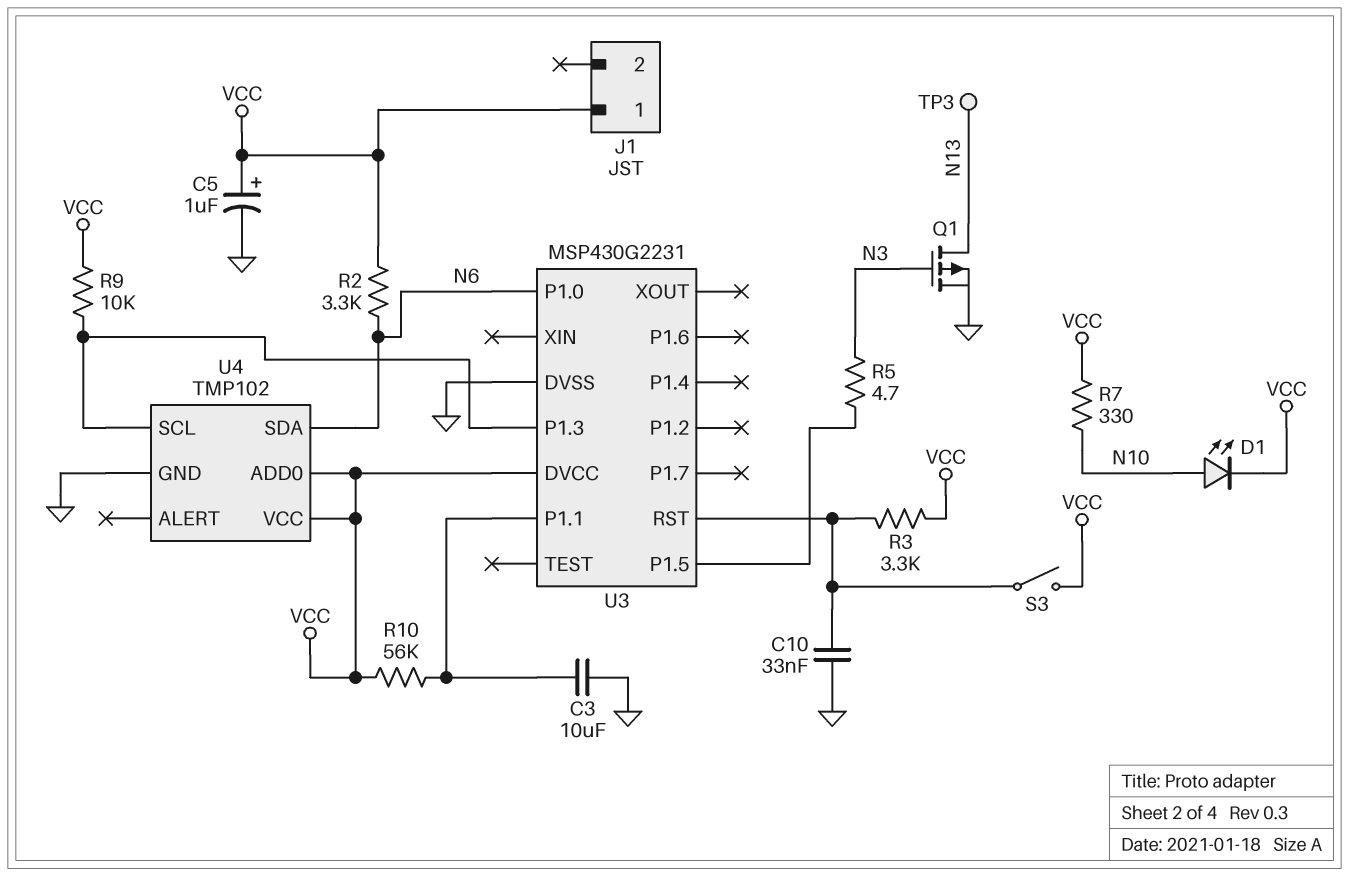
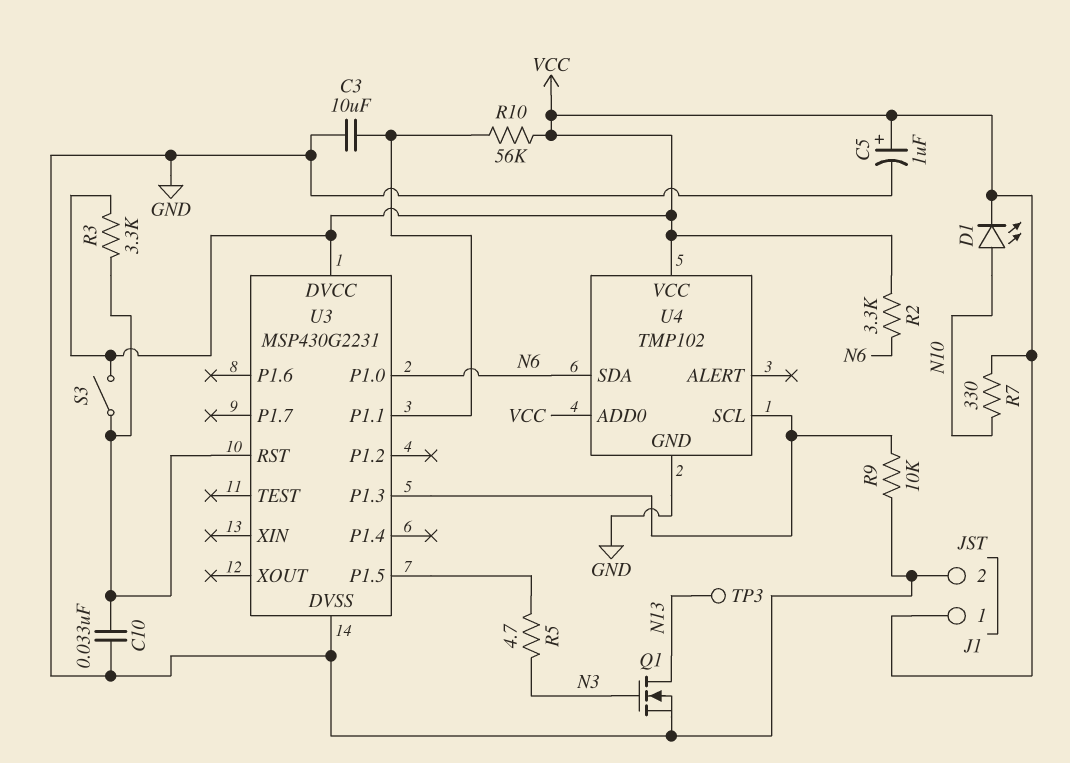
J1 pin 2: none -> GND
Q1: PMOS (G N3, D N13, S GND) -> NMOS (G N3, D N13, S GND)
R9: 10k (U3/P1.3, VCC) -> 10k (GND, U3/P1.3)

